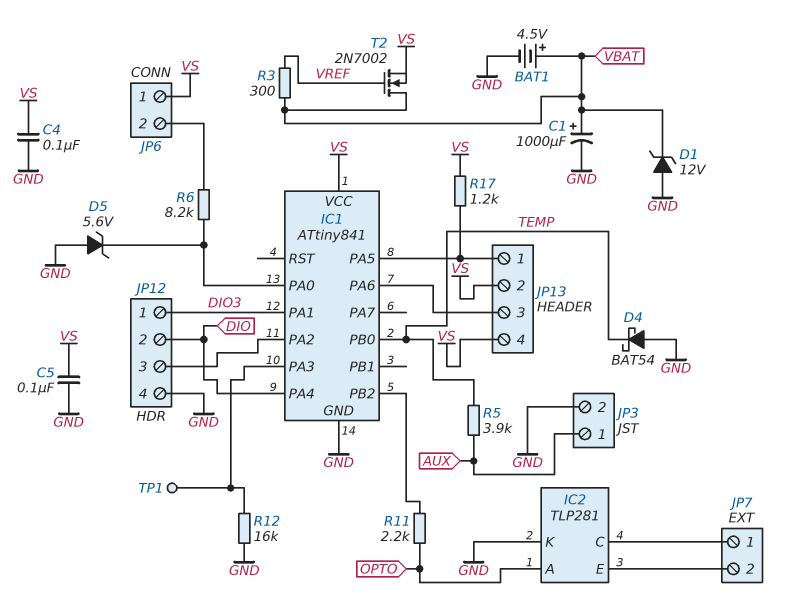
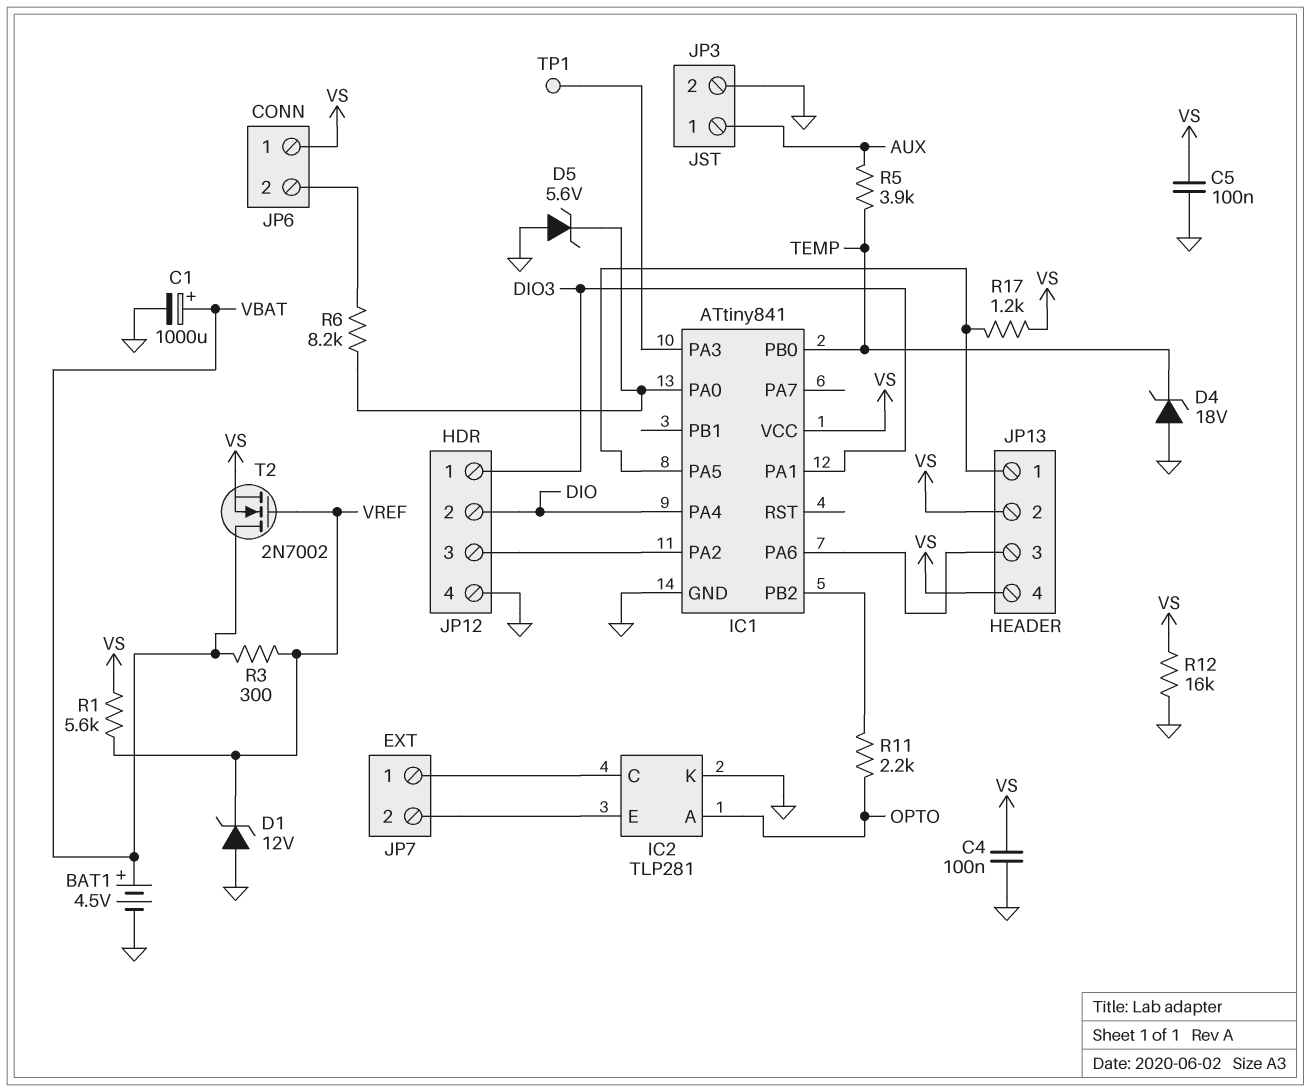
D1: zener 12V (A GND, K VBAT) -> zener 12V (A GND, K VREF)
D4: schottky BAT54 (A GND, K TEMP) -> zener 18V (A GND, K TEMP)
R1: none -> 5.6k (VREF, VS)
R12: 16k (GND, IC1/PA3) -> 16k (GND, VS)

